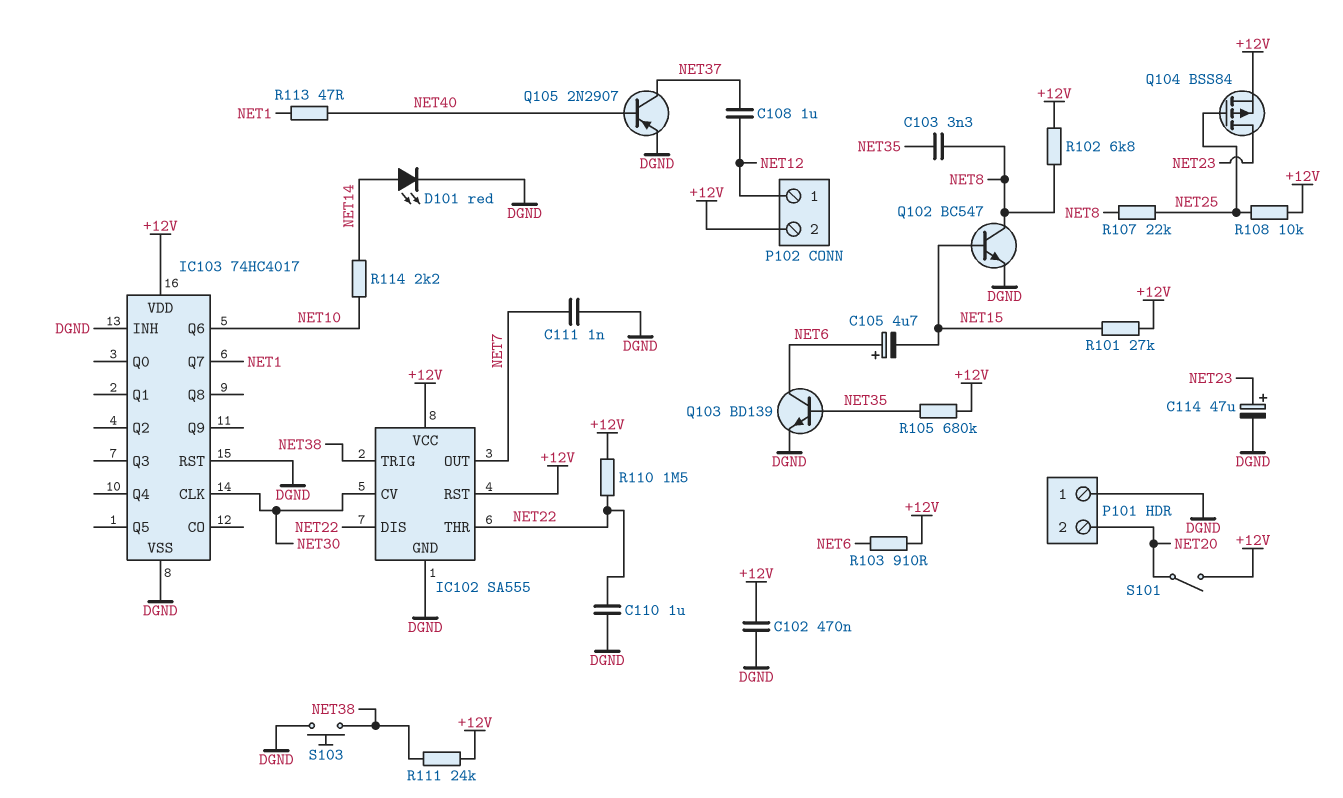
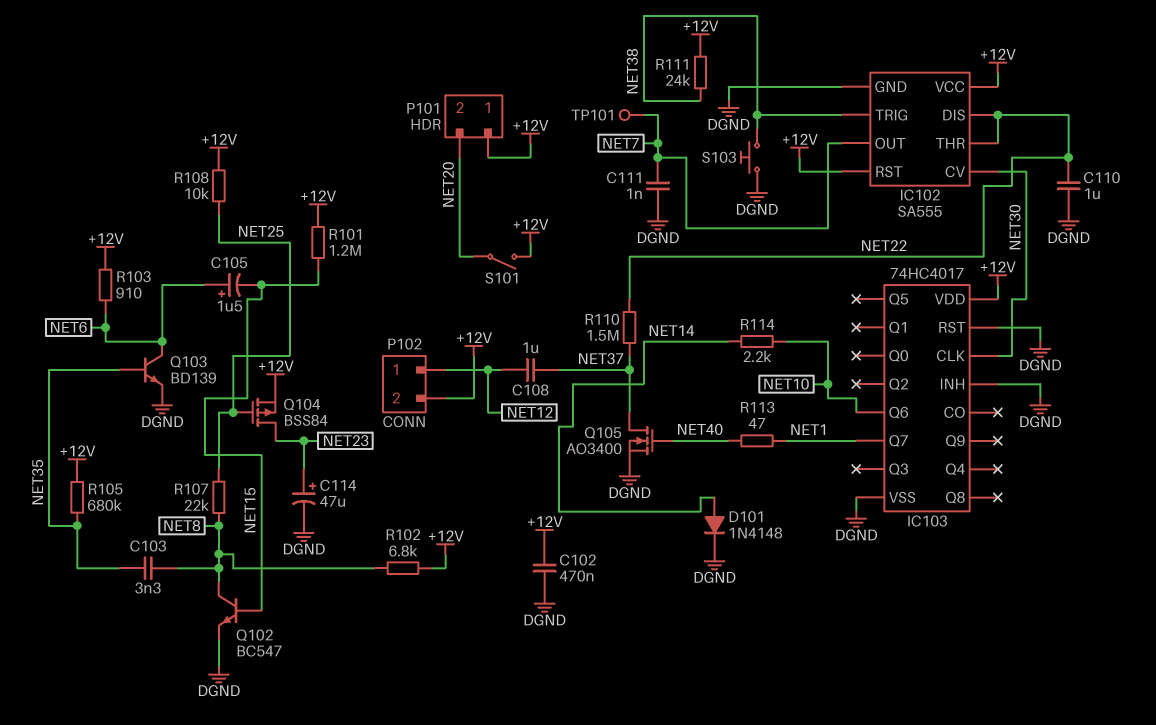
C105: 4.7uF (plus NET6, minus NET15) -> 1.5uF (plus NET6, minus NET15)
D101: LED red (A NET14, K DGND) -> diode 1N4148 (A NET14, K DGND)
P101 pin 1: DGND -> +12V
Q105: PNP 2N2907 (B NET40, C NET37, E DGND) -> NMOS AO3400 (G NET40, D NET37, S DGND)
R101: 27k (+12V, NET15) -> 1.2M (+12V, NET15)
R110: 1.5M (+12V, NET22) -> 1.5M (NET22, NET37)
TP101: none -> test point (NET7)

